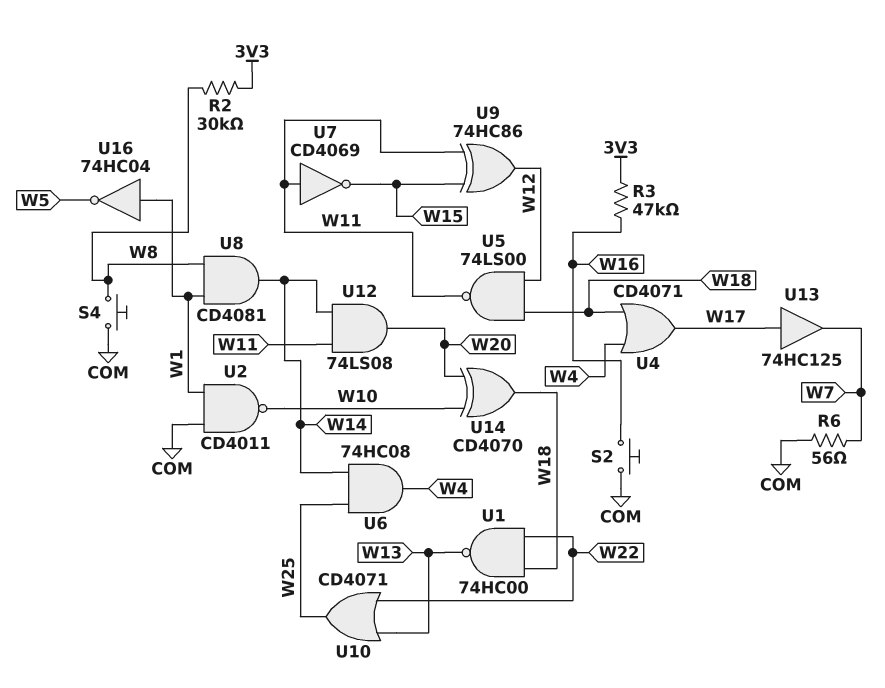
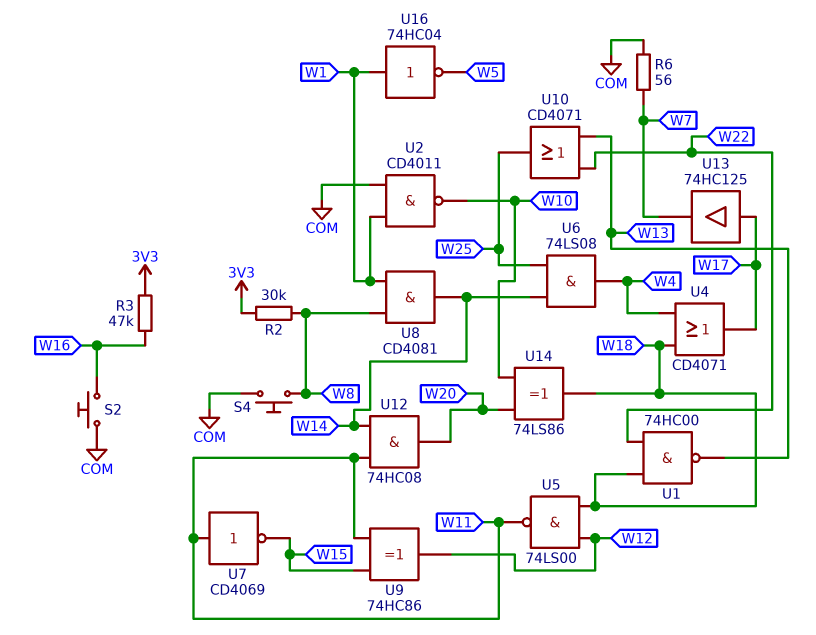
U6: AND 74HC08 (in W14, in W25, out W4) -> AND 74LS08 (in W14, in W25, out W4)
U12: AND 74LS08 (in W11, in W14, out W20) -> AND 74HC08 (in W11, in W14, out W20)
U14: XOR CD4070 (in W10, in W20, out W18) -> XOR 74LS86 (in W10, in W20, out W18)

